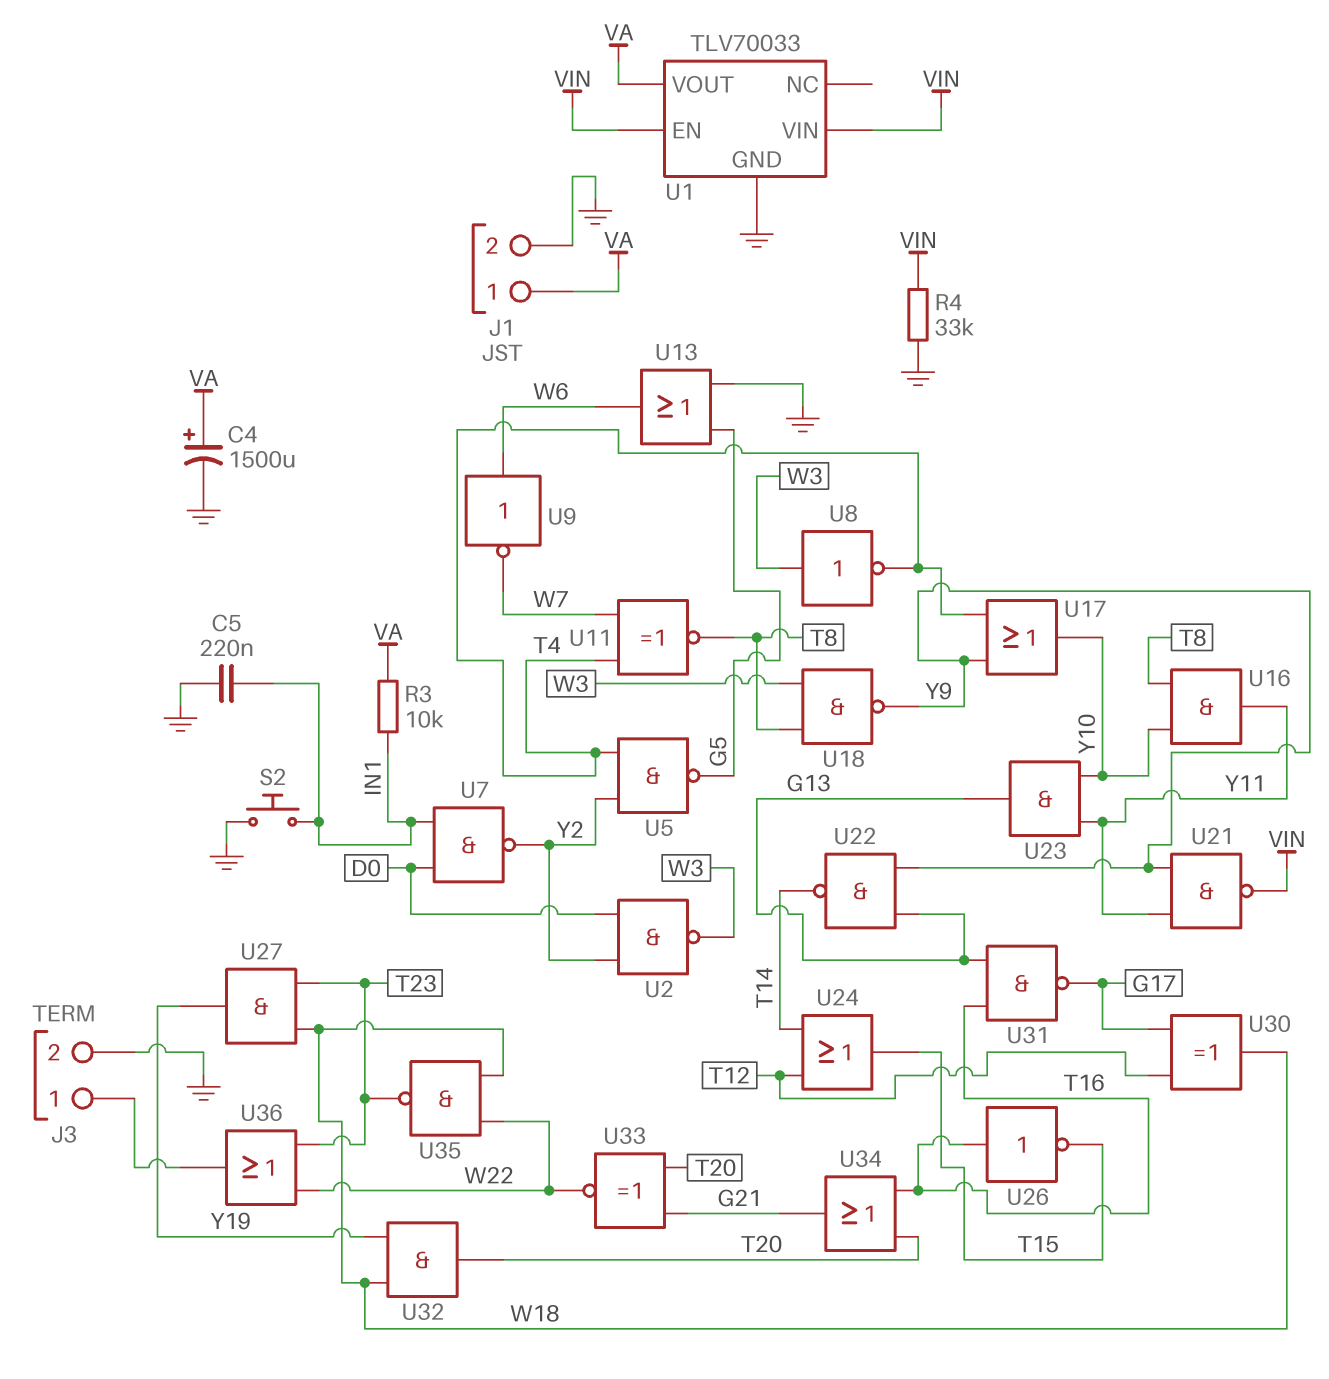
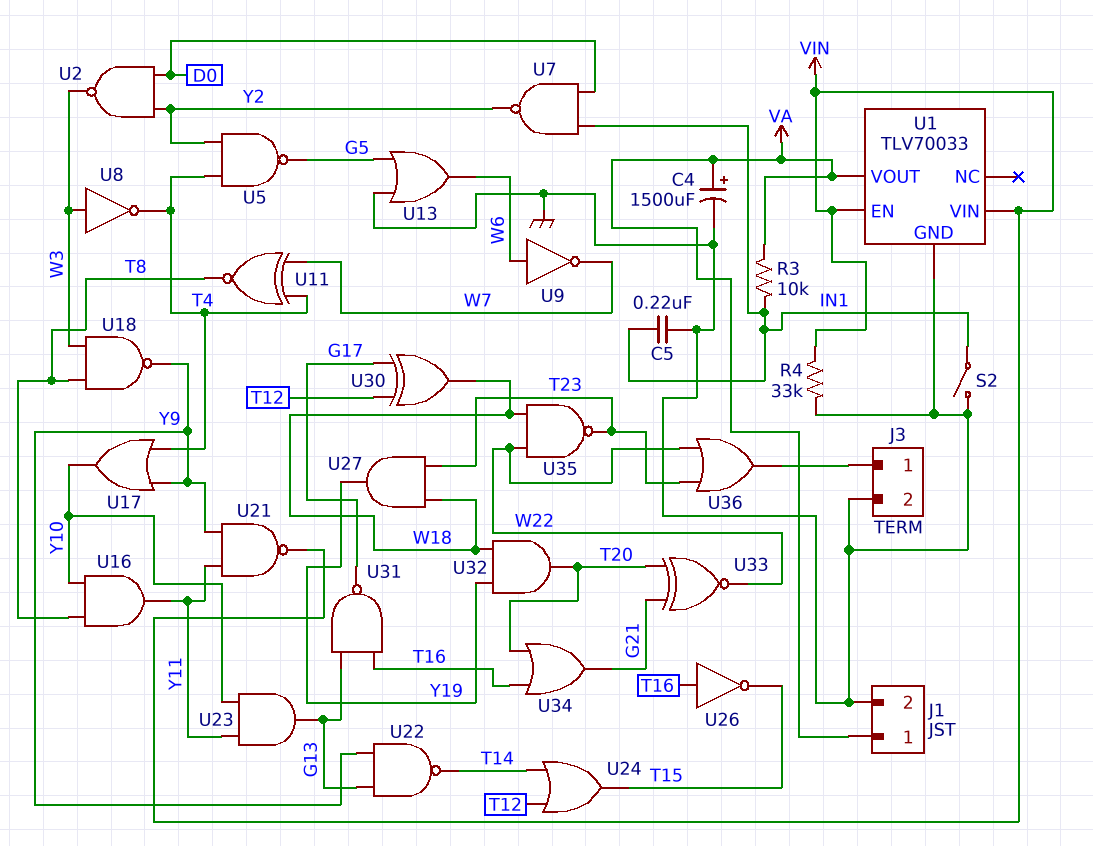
S2: button (GND, IN1) -> switch (GND, IN1)

